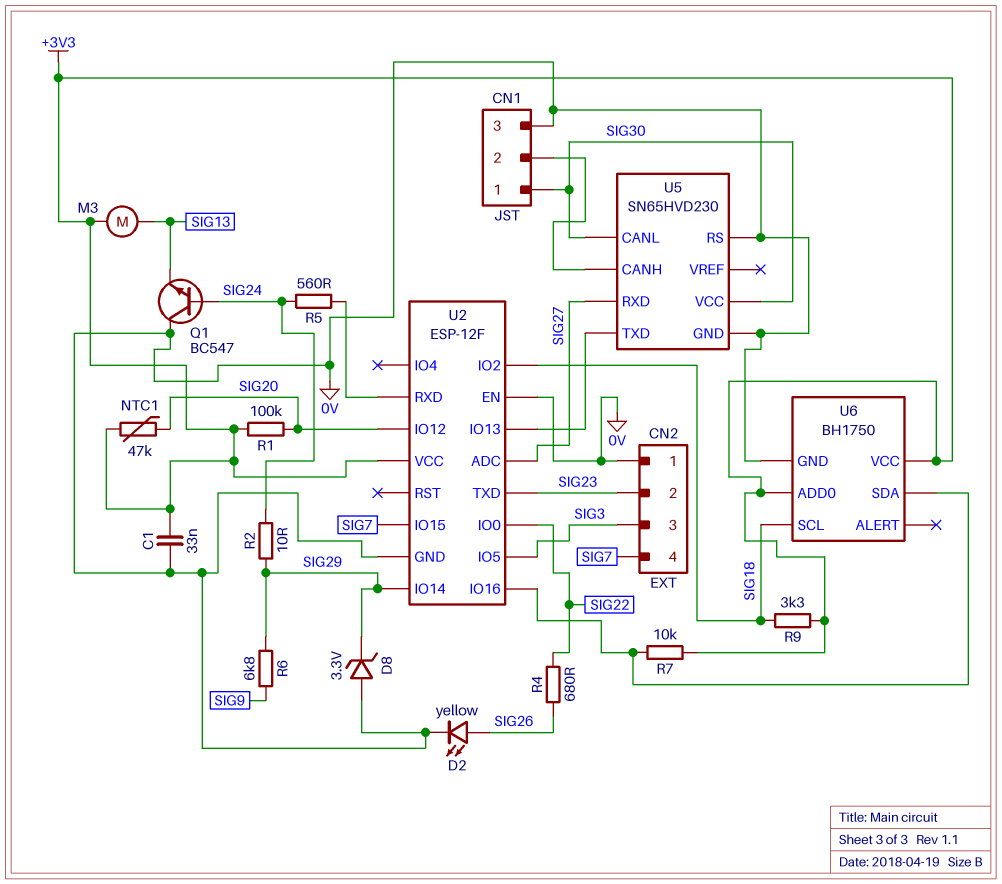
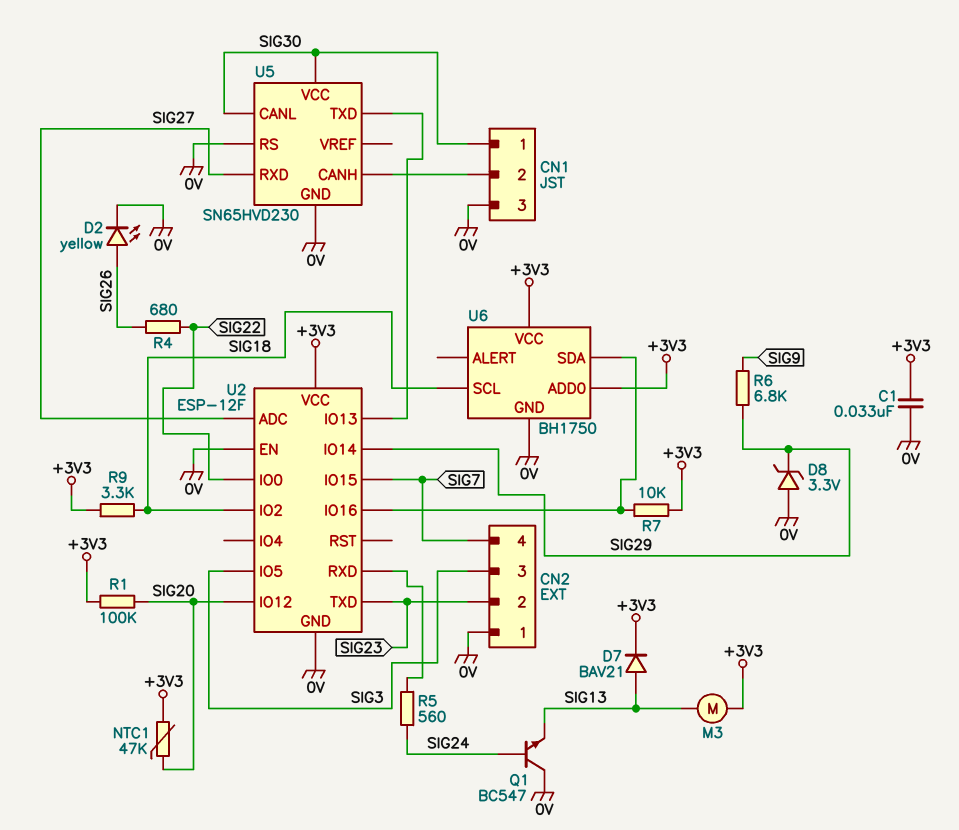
D7: none -> diode BAV21 (A SIG13, K +3V3)
R2: 10 (SIG24, SIG29) -> none

